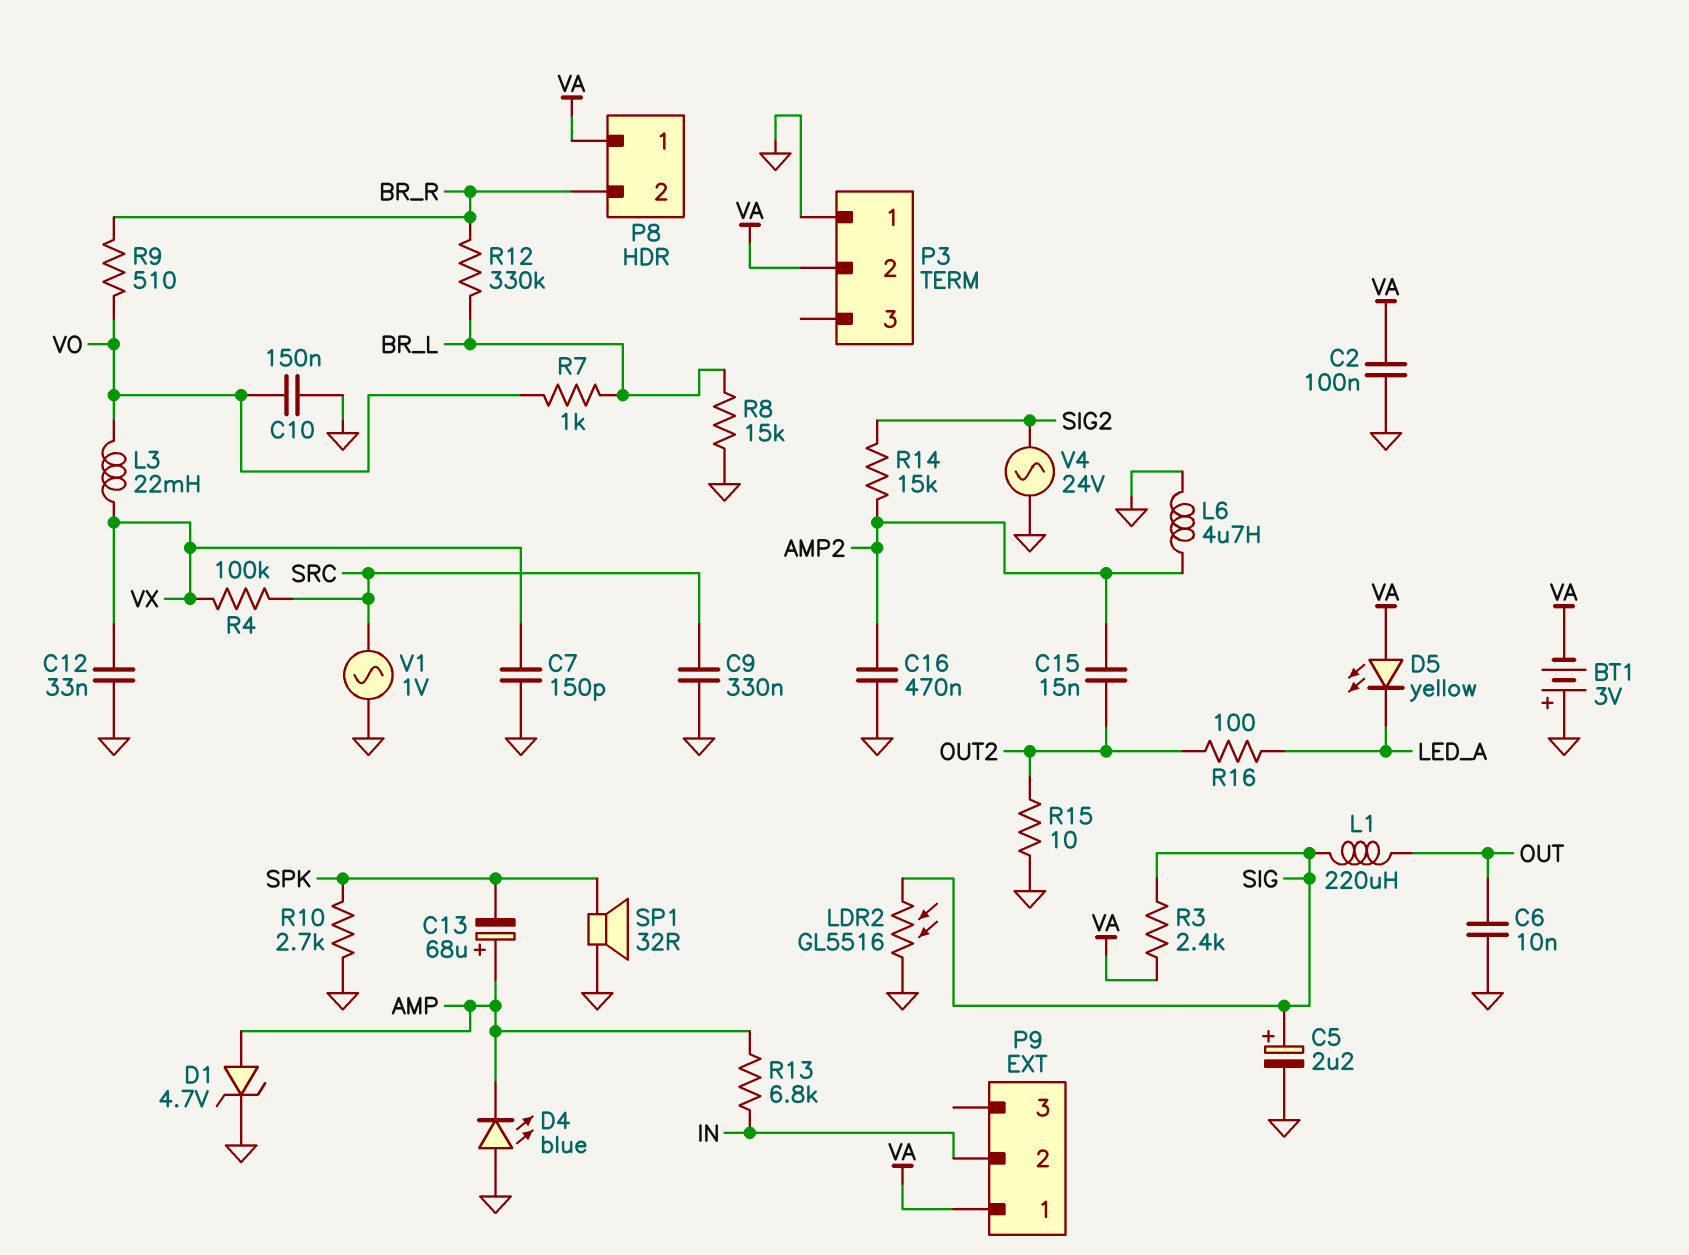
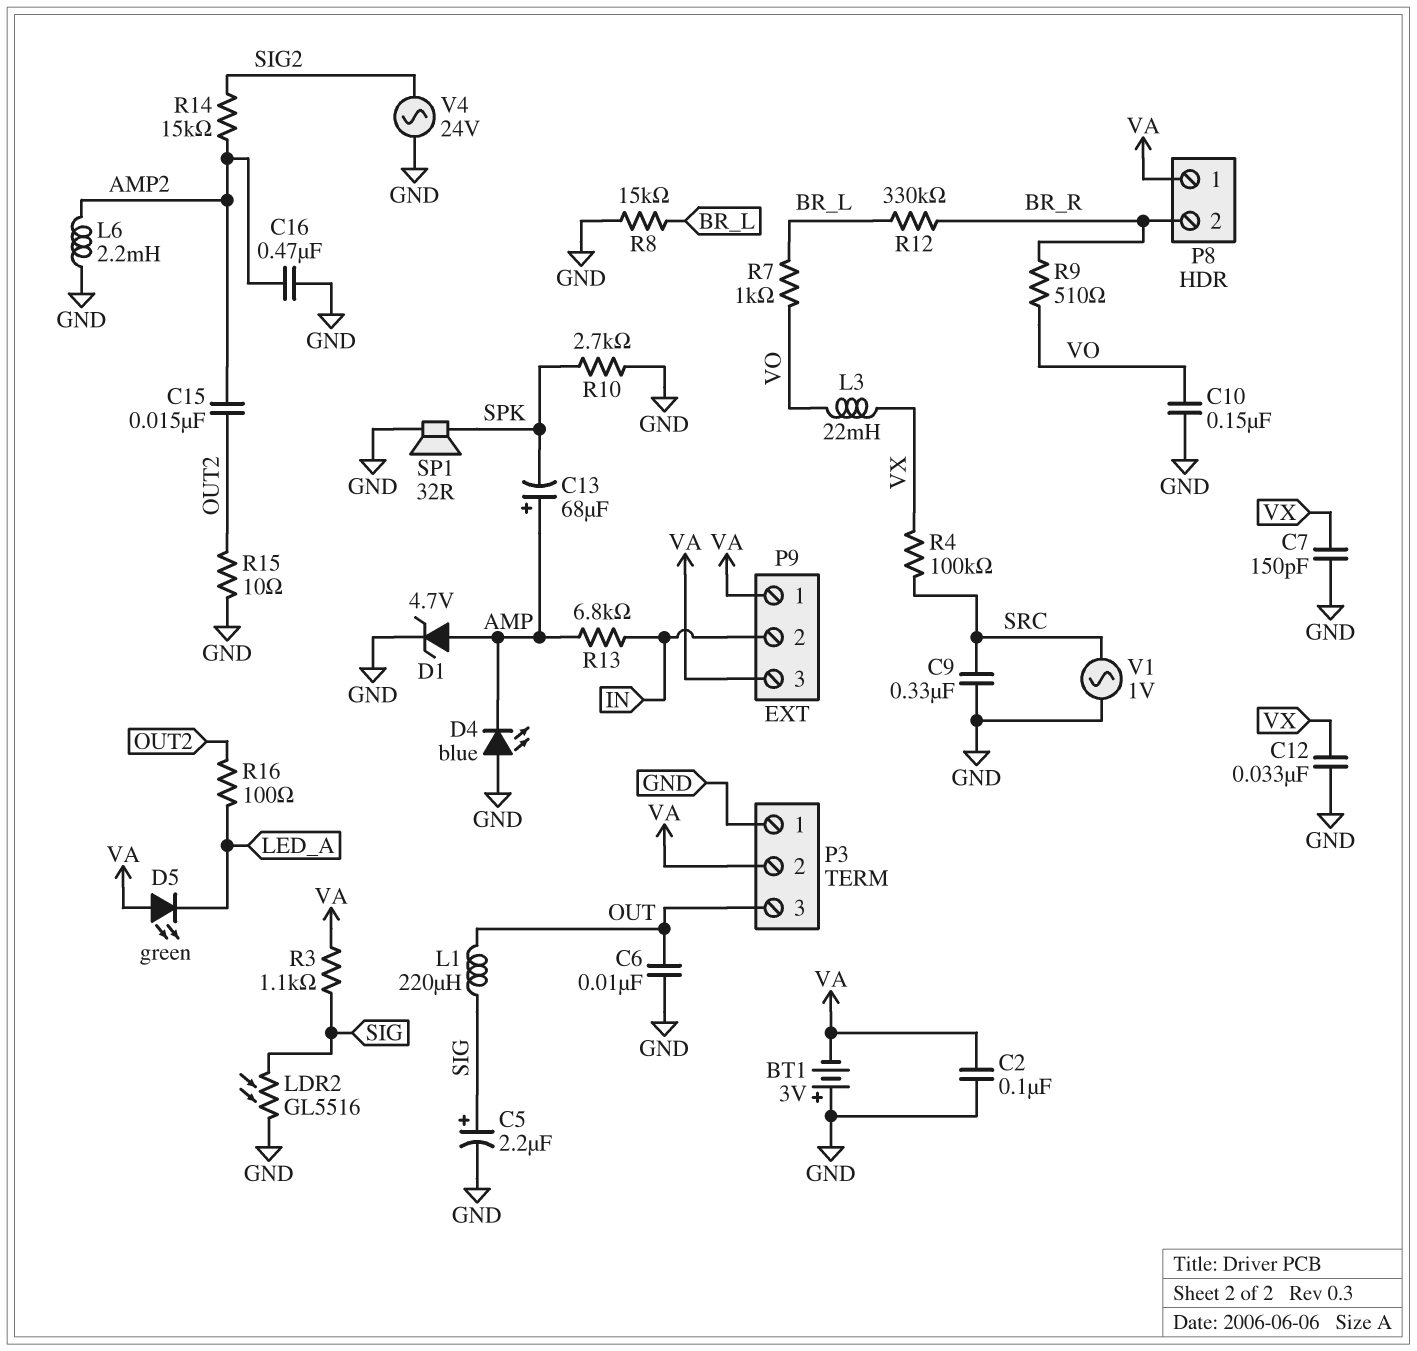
D5: LED yellow (A VA, K LED_A) -> LED green (A VA, K LED_A)
L6: 4.7uH (AMP2, GND) -> 2.2mH (AMP2, GND)
P3 pin 3: none -> OUT
P9 pin 3: none -> VA
R3: 2.4k (SIG, VA) -> 1.1k (SIG, VA)

